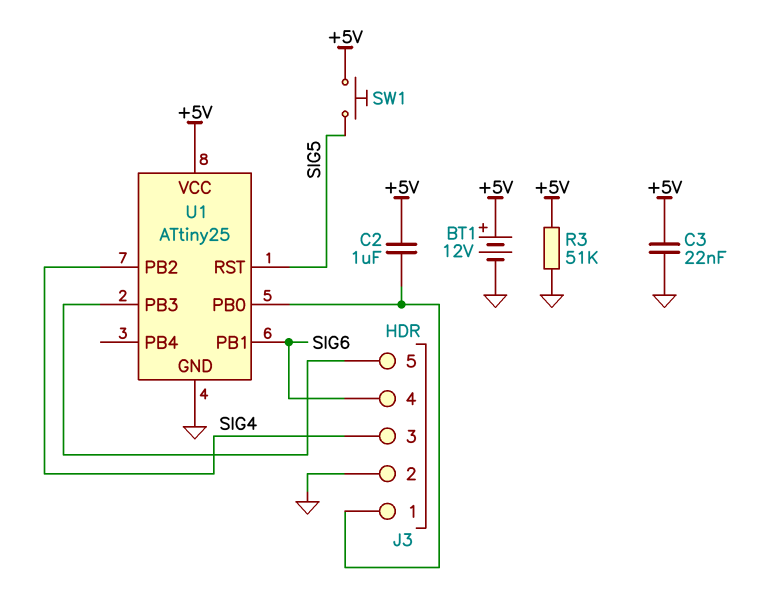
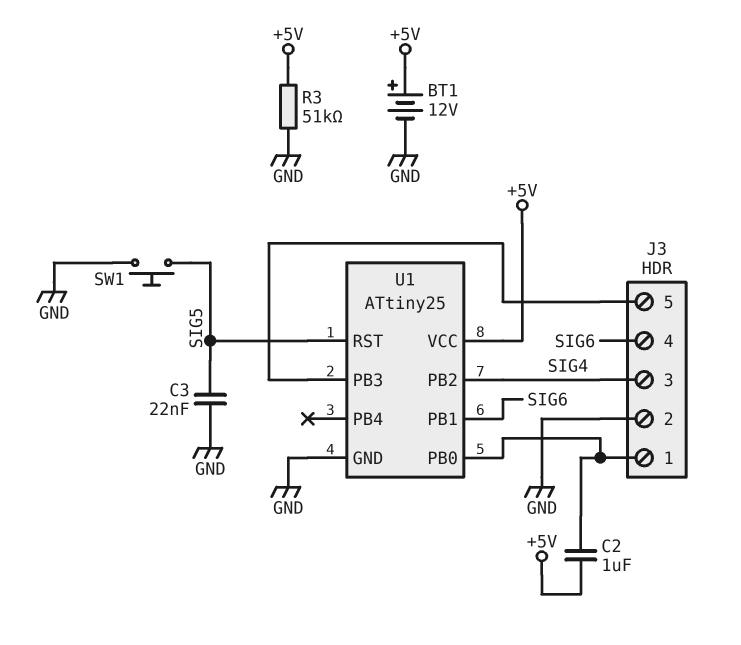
C3: 22nF (+5V, GND) -> 22nF (GND, SIG5)
SW1: button (+5V, SIG5) -> button (GND, SIG5)

